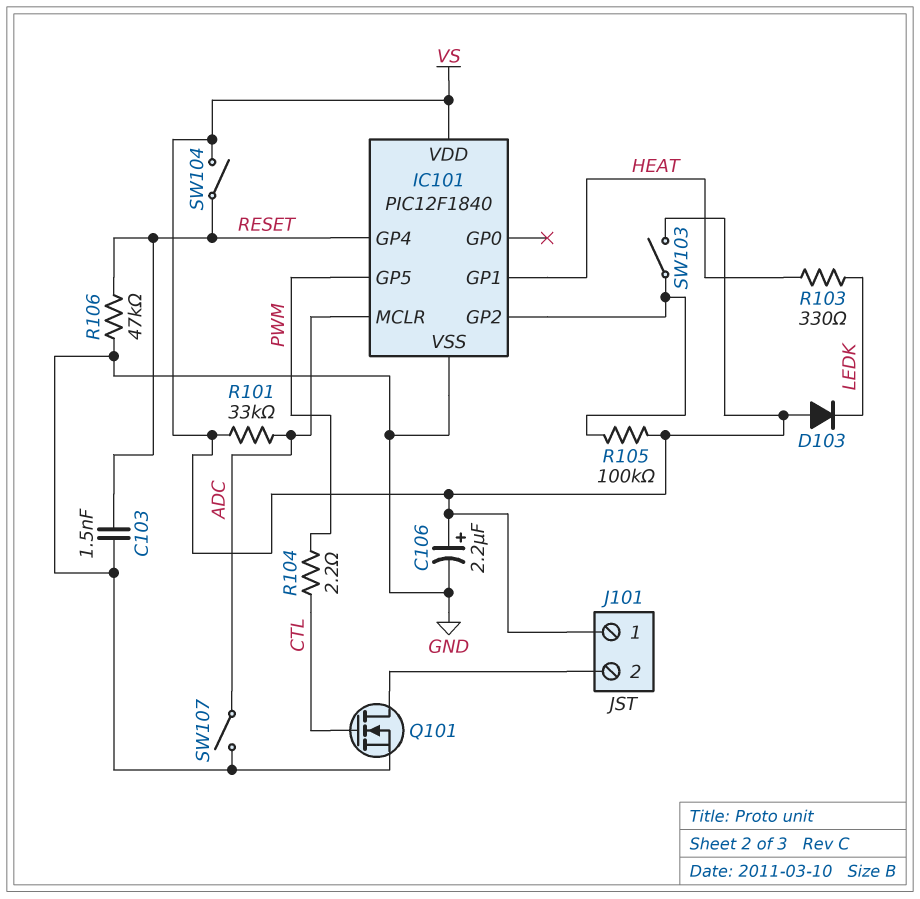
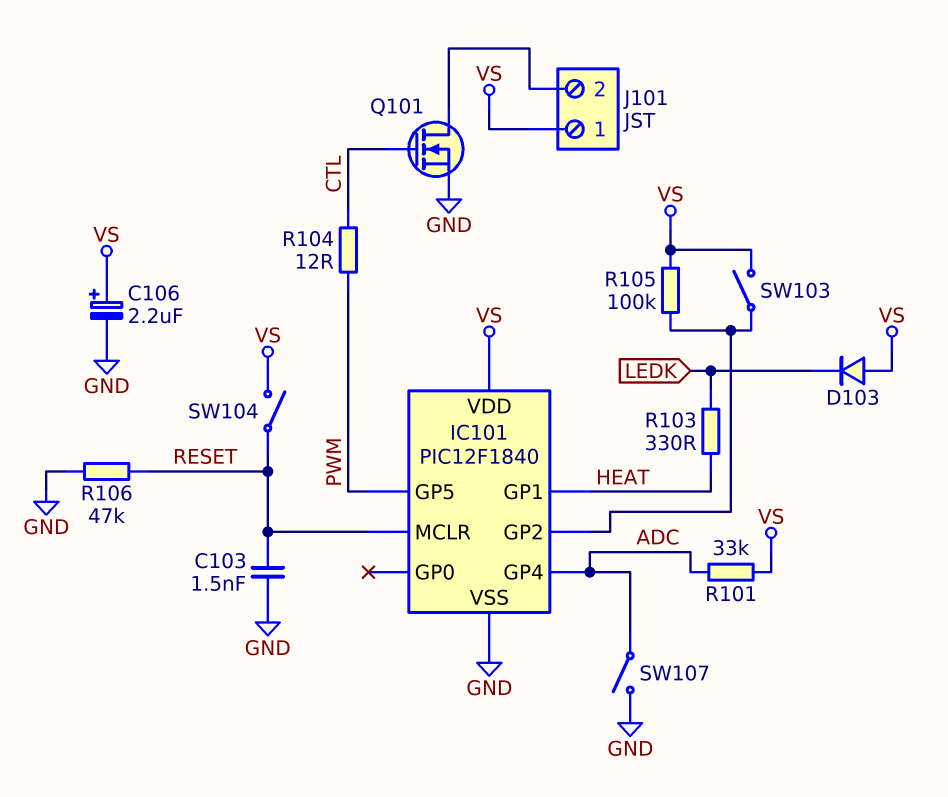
IC101 pin GP4: RESET -> ADC
IC101 pin MCLR: ADC -> RESET
R104: 2.2 (CTL, PWM) -> 12 (CTL, PWM)

